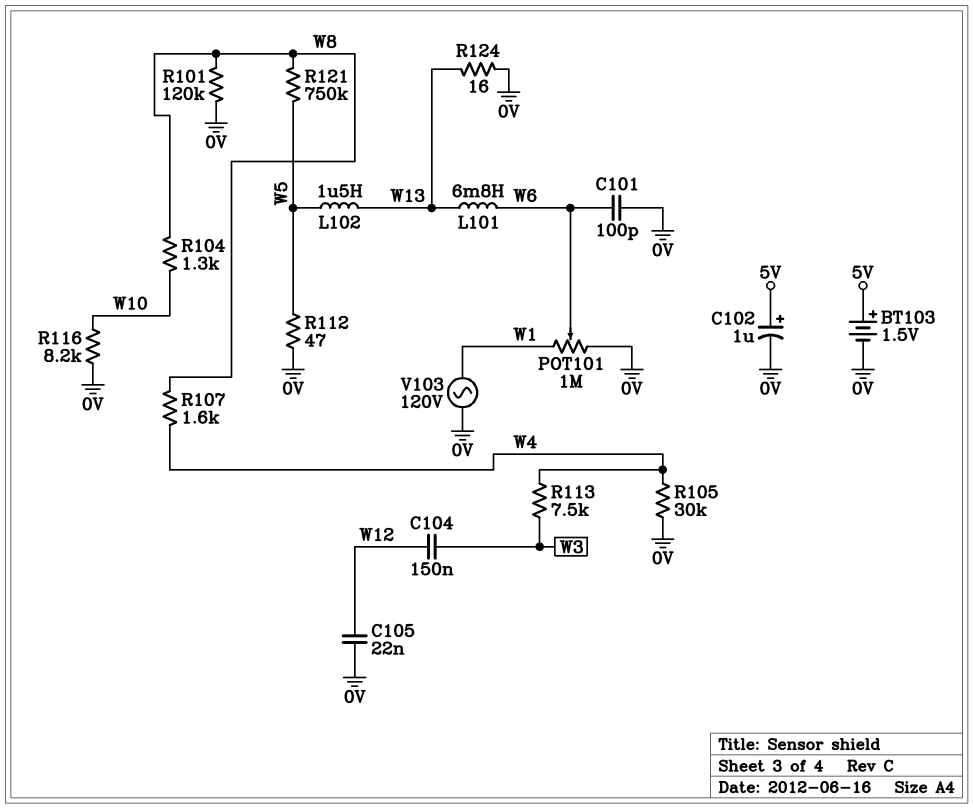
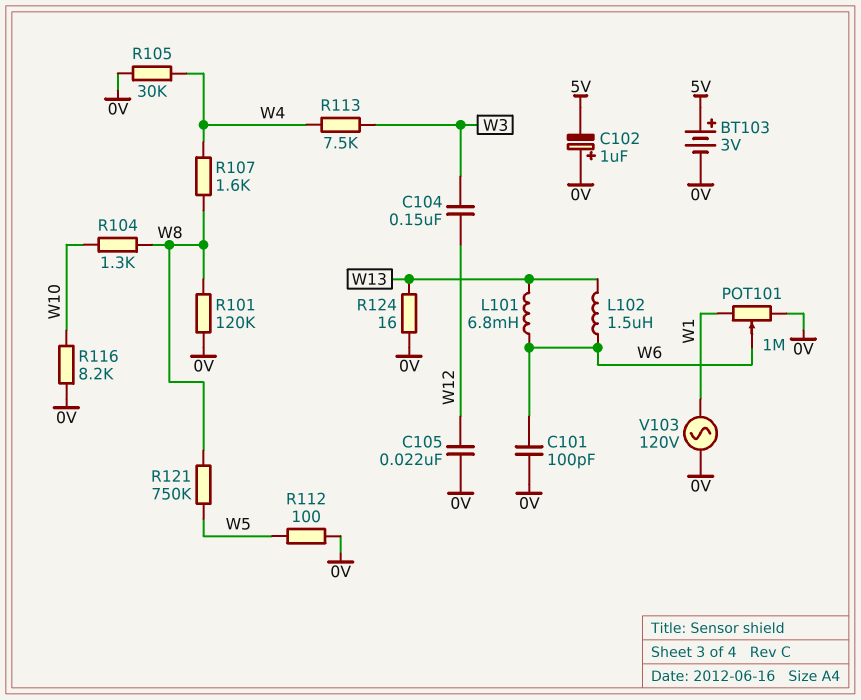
BT103: 1.5V (plus 5V, minus 0V) -> 3V (plus 5V, minus 0V)
C102: 1uF (plus 5V, minus 0V) -> 1uF (plus 0V, minus 5V)
L102: 1.5uH (W5, W13) -> 1.5uH (W6, W13)
R112: 47 (0V, W5) -> 100 (0V, W5)

